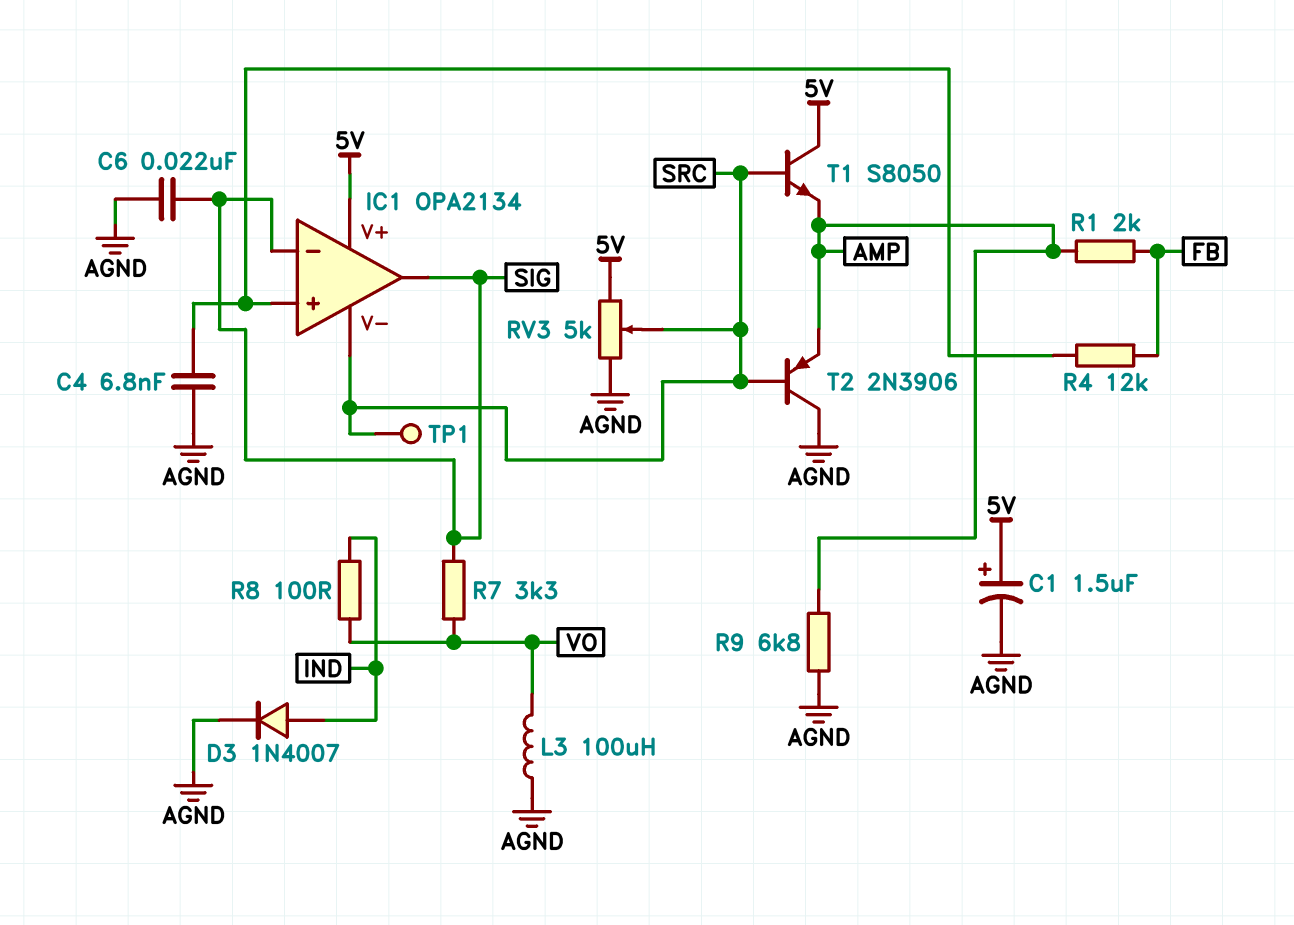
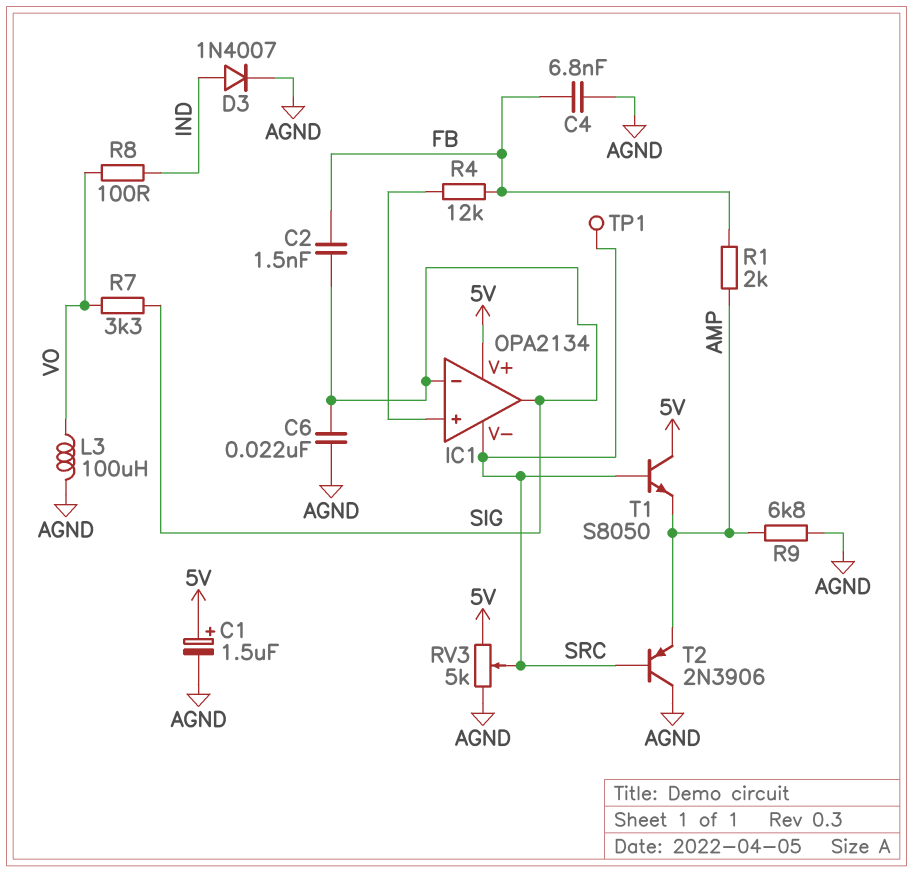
C2: none -> 1.5nF (FB, SIG)
C4: 6.8nF (AGND, IC1/in+) -> 6.8nF (AGND, FB)

